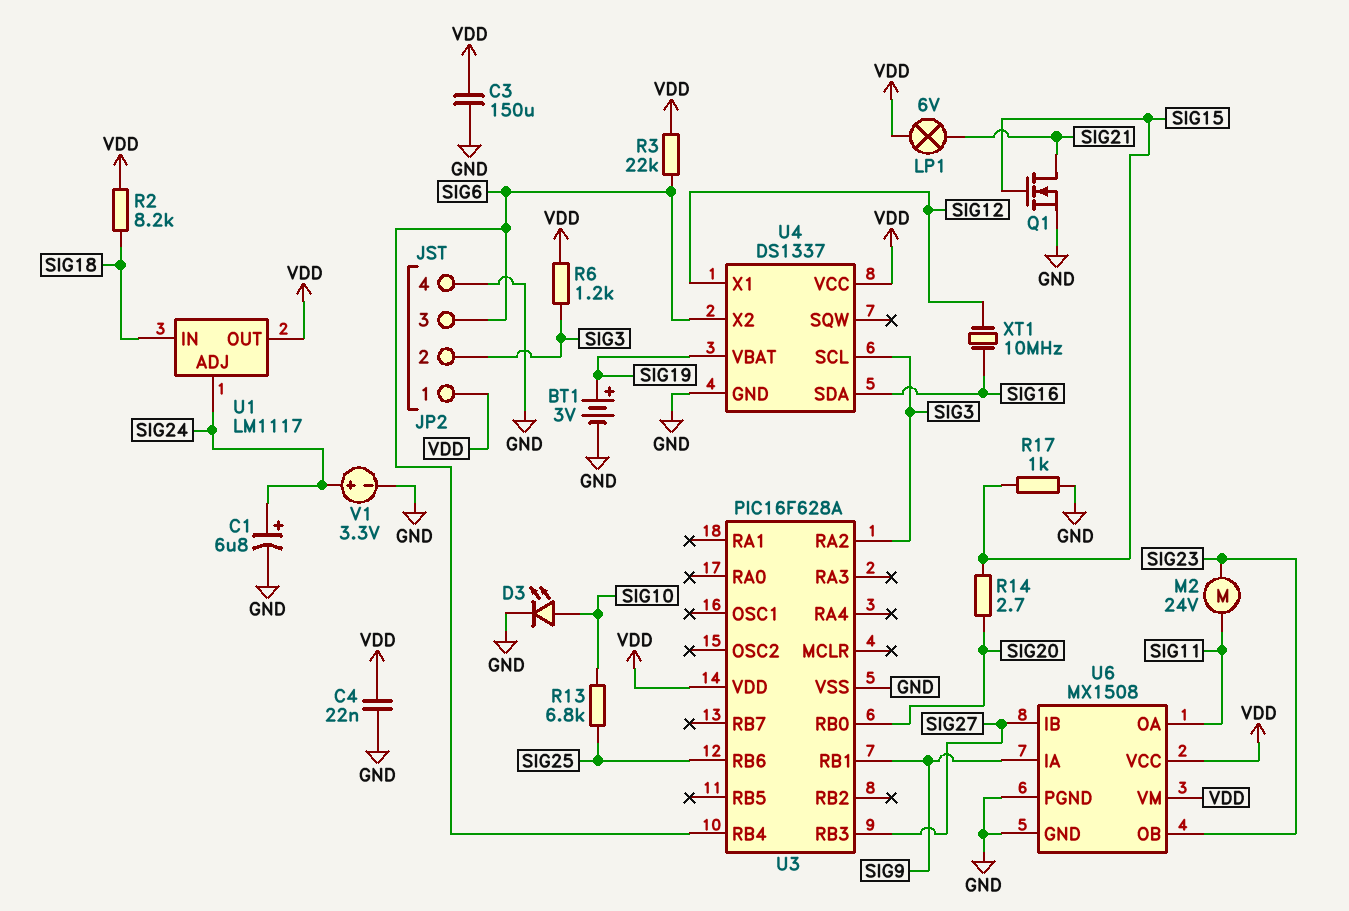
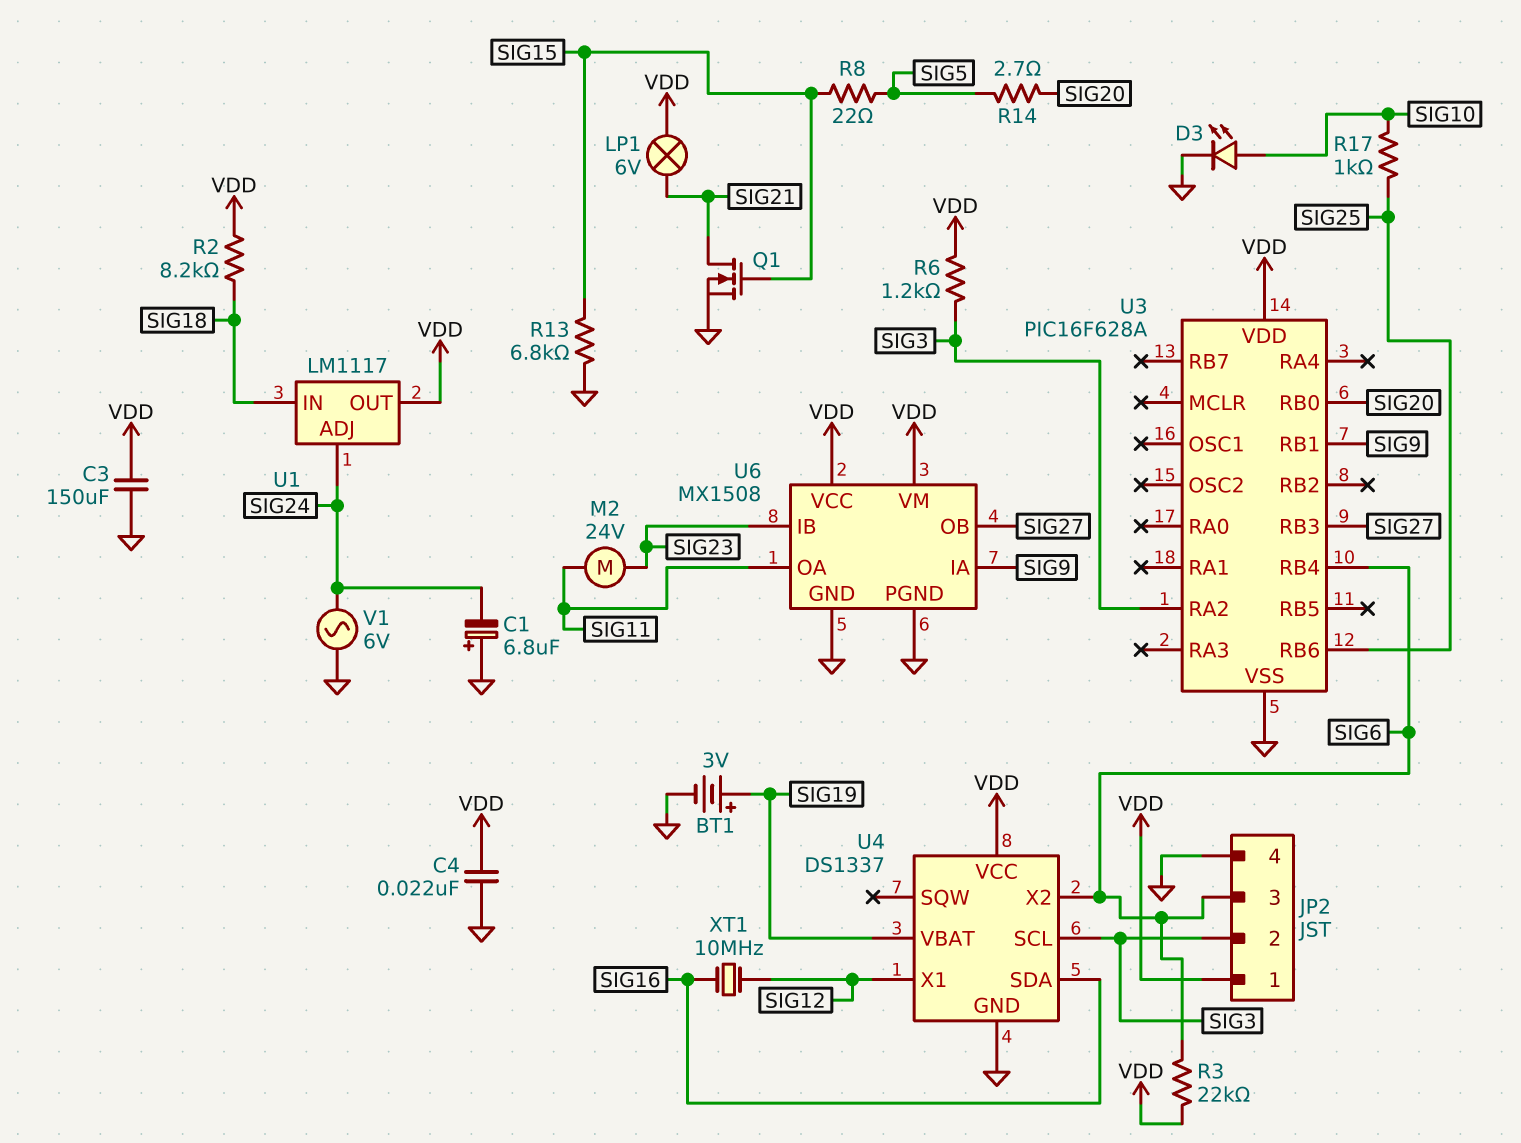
C1: 6.8uF (plus SIG24, minus GND) -> 6.8uF (plus GND, minus SIG24)
R8: none -> 22 (SIG5, SIG15)
R13: 6.8k (SIG10, SIG25) -> 6.8k (GND, SIG15)
R14: 2.7 (SIG15, SIG20) -> 2.7 (SIG5, SIG20)
R17: 1k (GND, SIG15) -> 1k (SIG10, SIG25)
U6 pin IB: SIG27 -> SIG23
U6 pin OB: SIG23 -> SIG27
V1: 3.3V (plus SIG24, minus GND) -> AC 6V (GND, SIG24)

